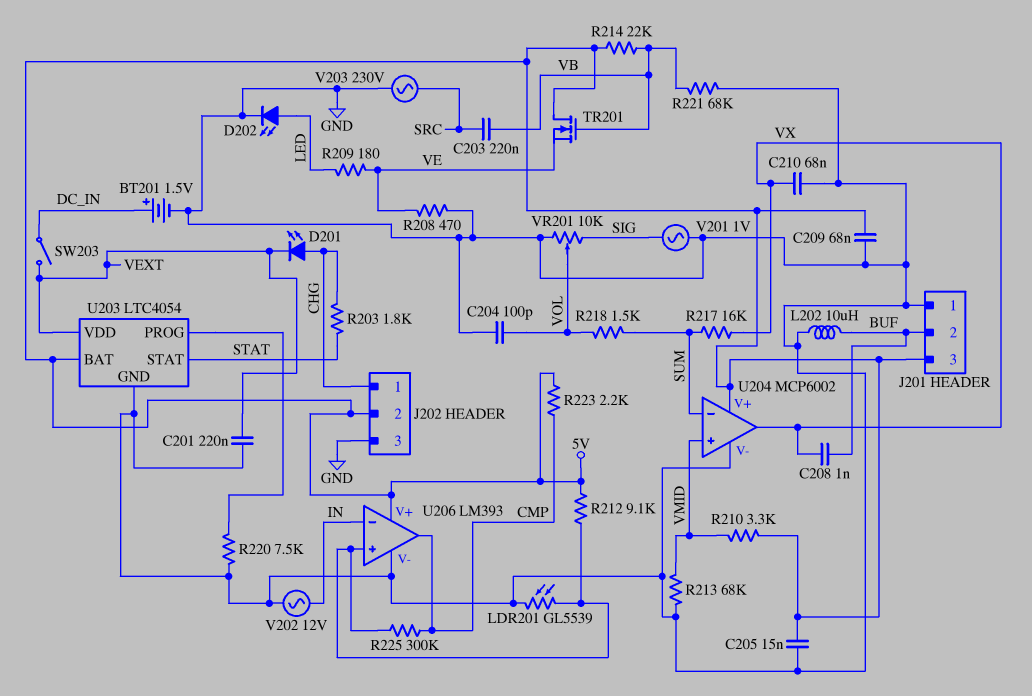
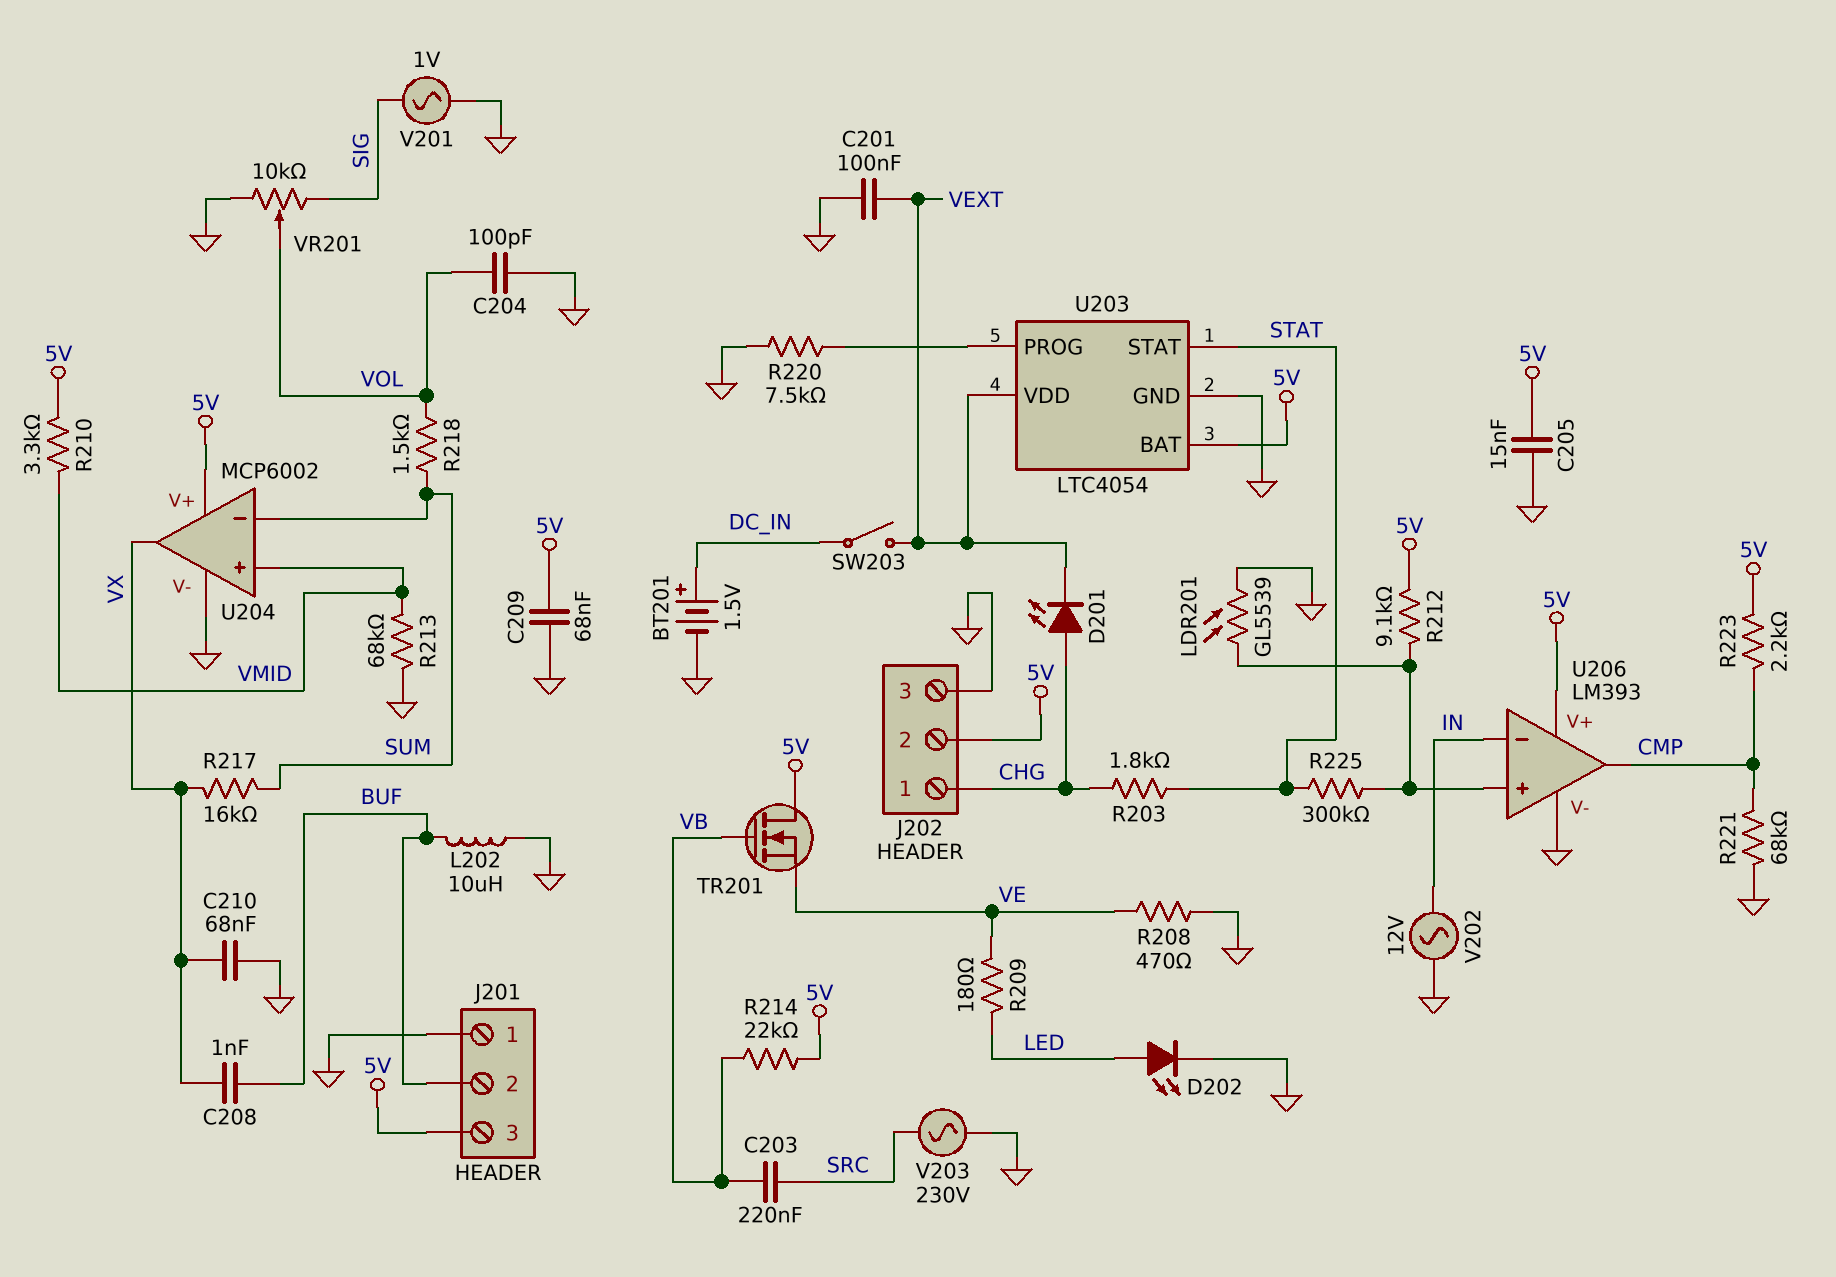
C201: 220nF (GND, VEXT) -> 100nF (GND, VEXT)
R221: 68k (GND, VB) -> 68k (CMP, GND)
R225: 300k (CMP, U206/in+) -> 300k (STAT, U206/in+)

